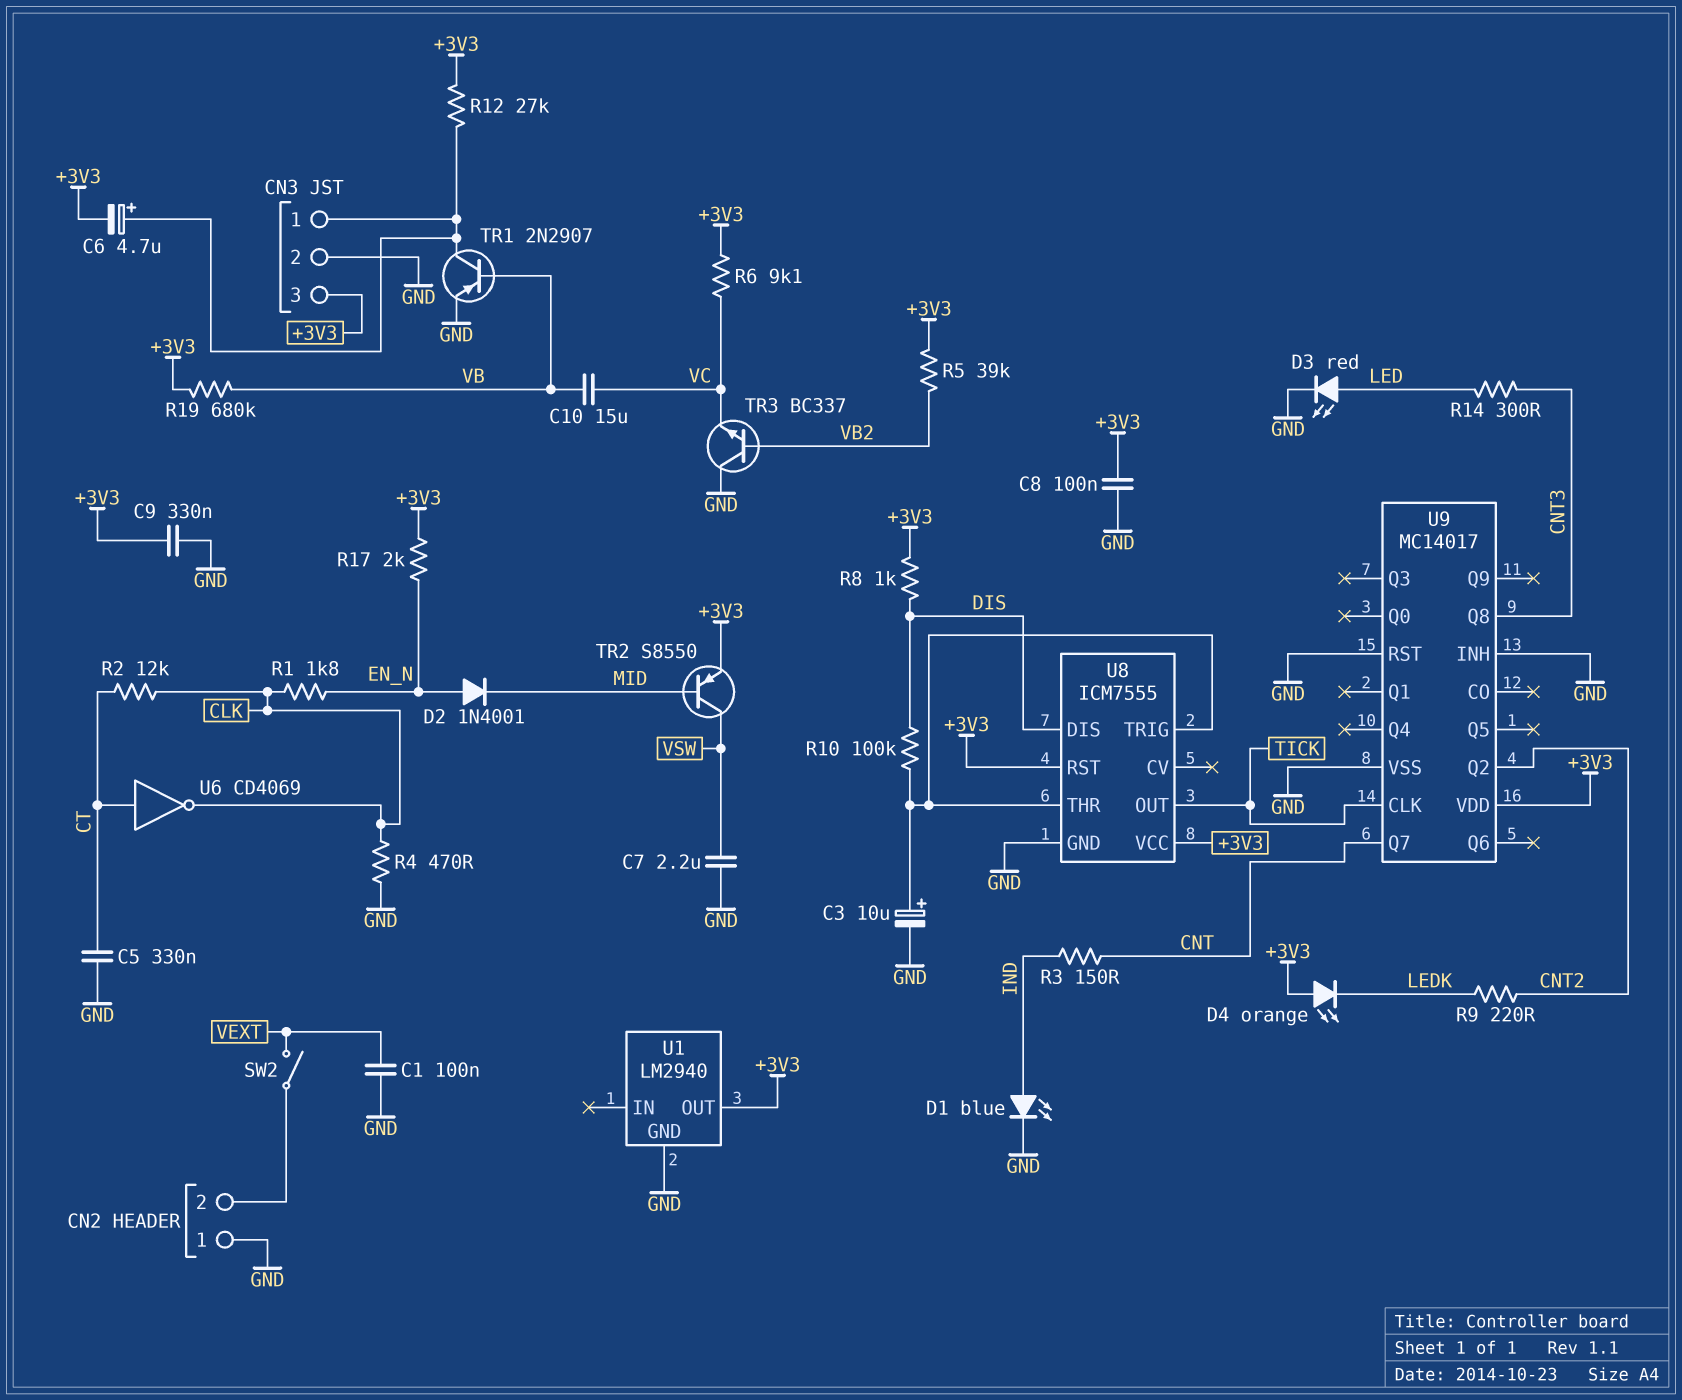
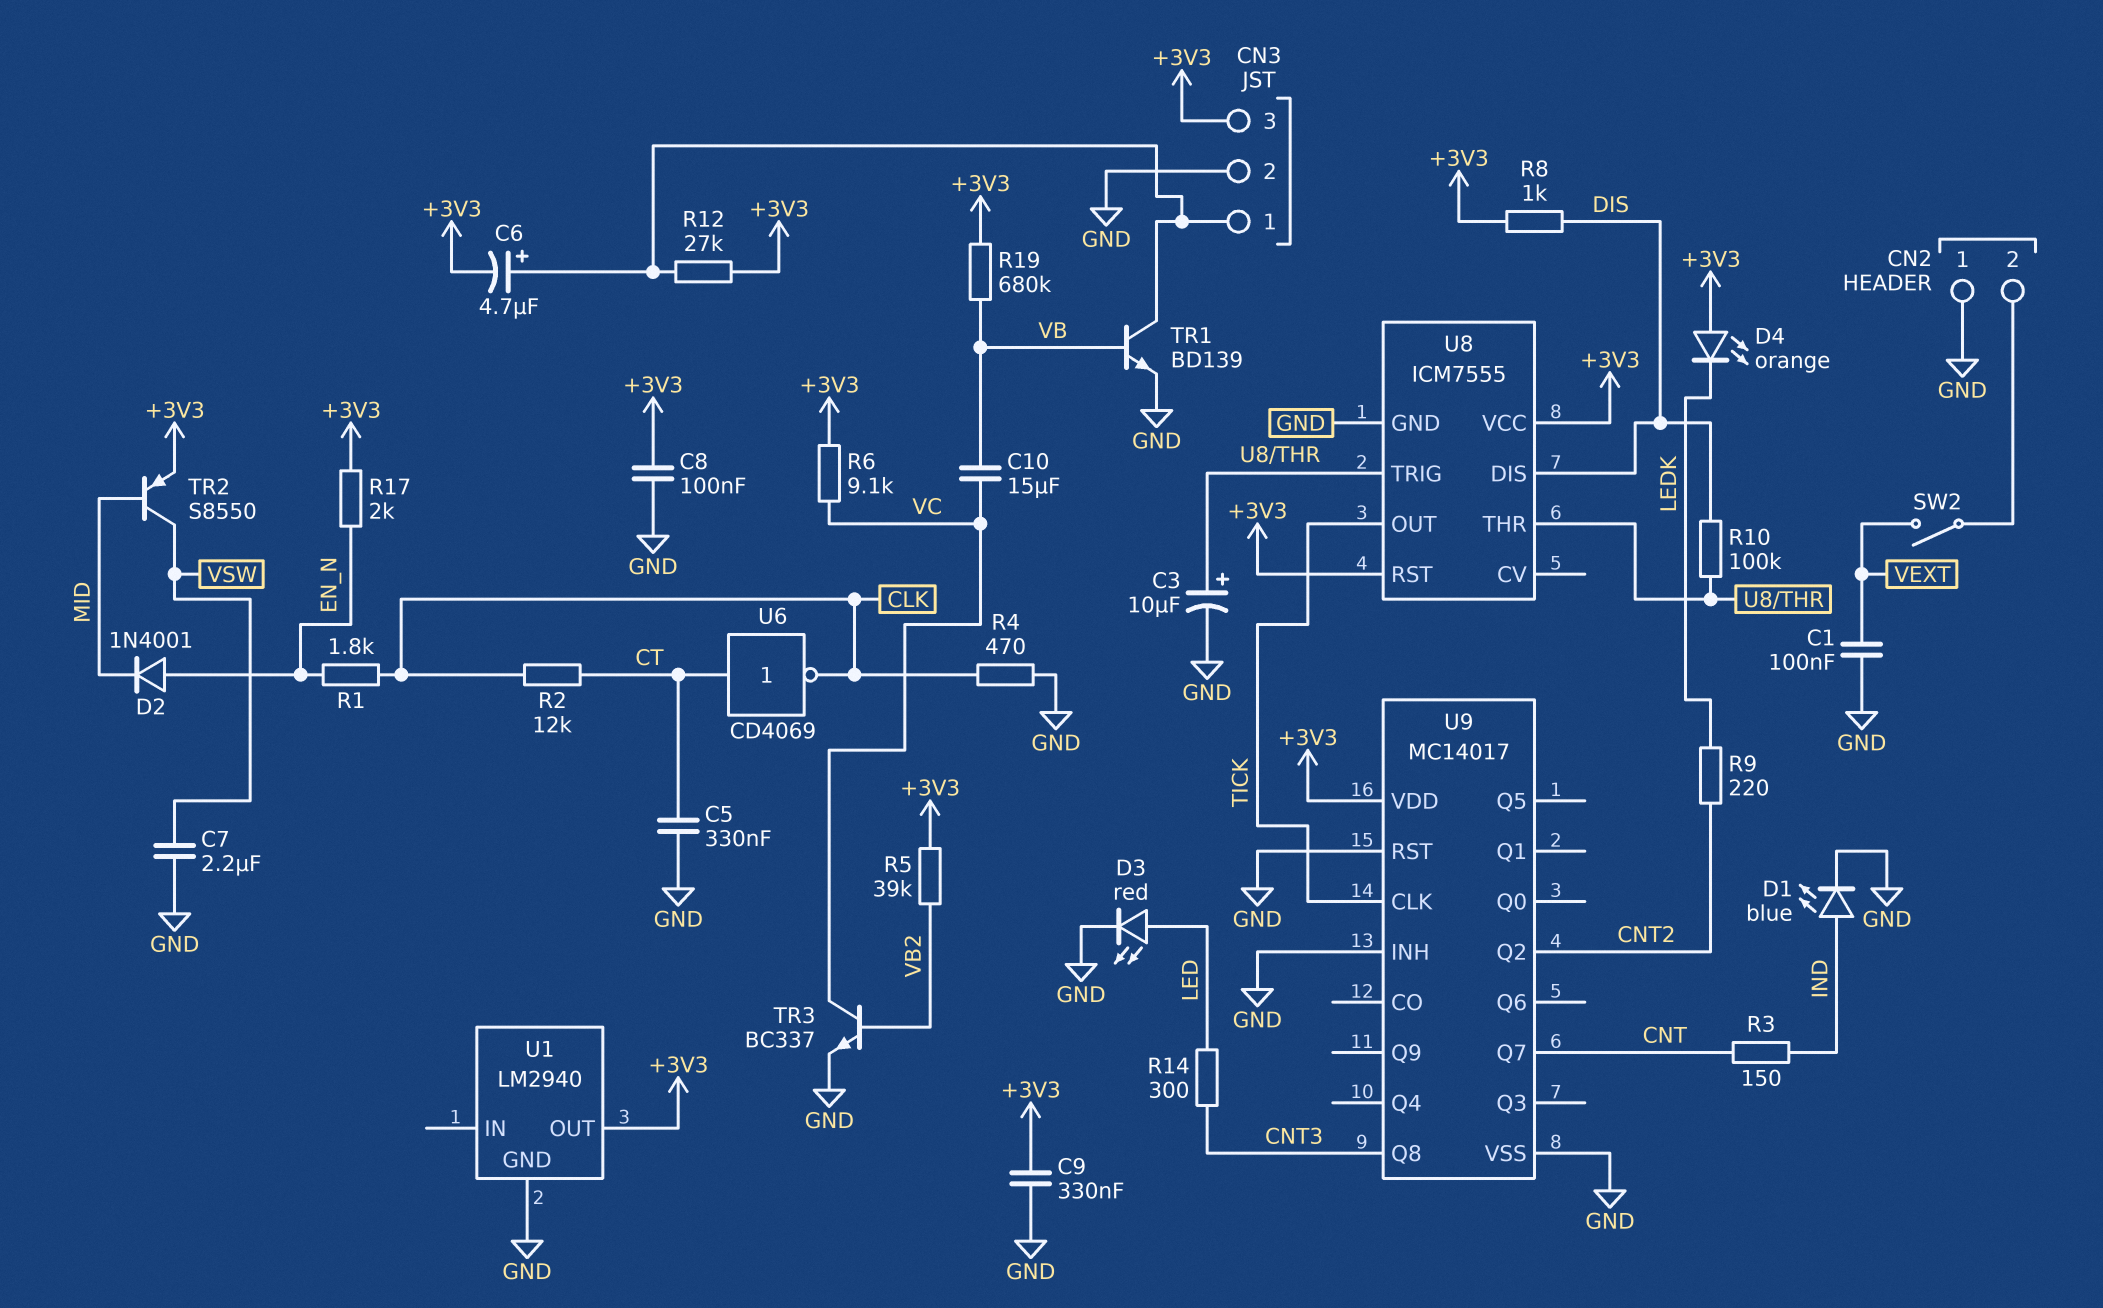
TR1: PNP 2N2907 (B VB, C CN3/1, E GND) -> NPN BD139 (B VB, C CN3/1, E GND)
TR3: NPN BC337 (B VB2, C GND, E VC) -> NPN BC337 (B VB2, C VC, E GND)

